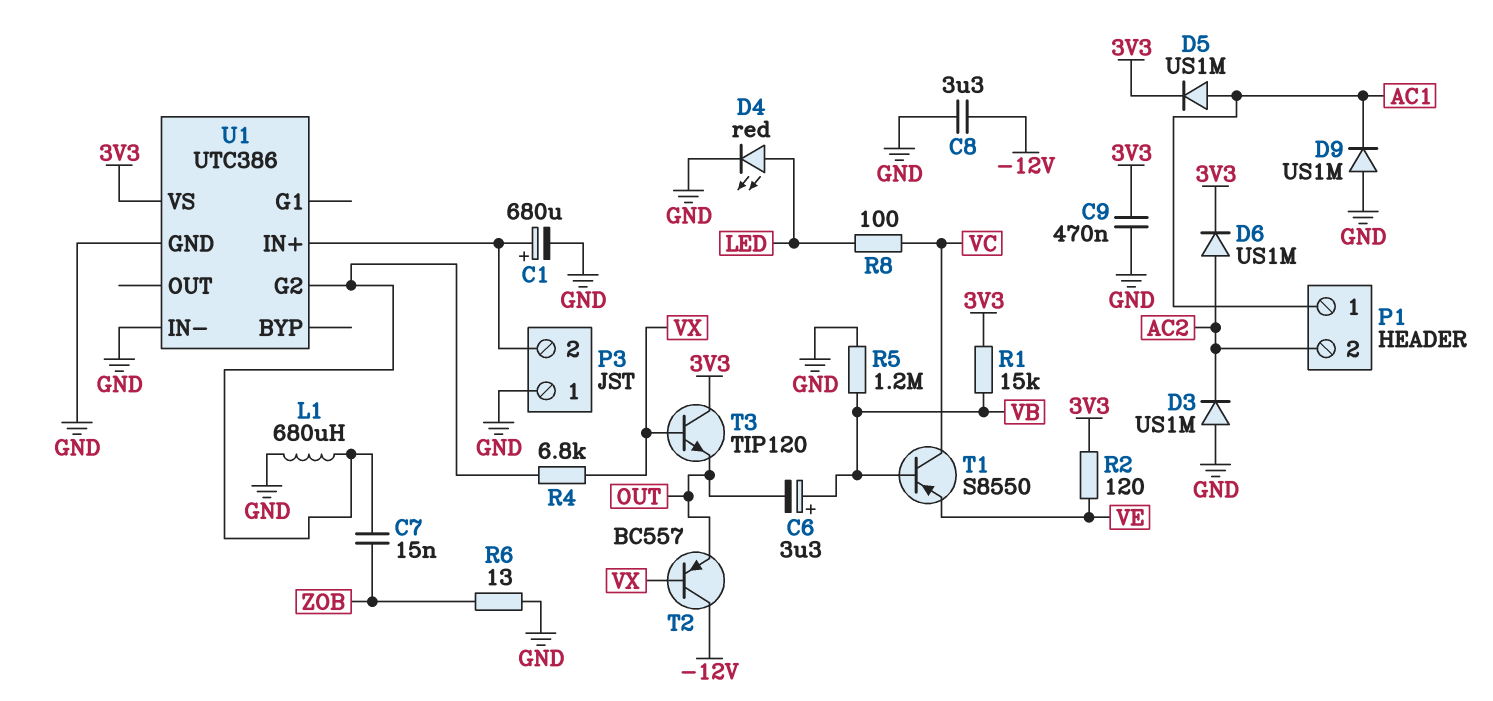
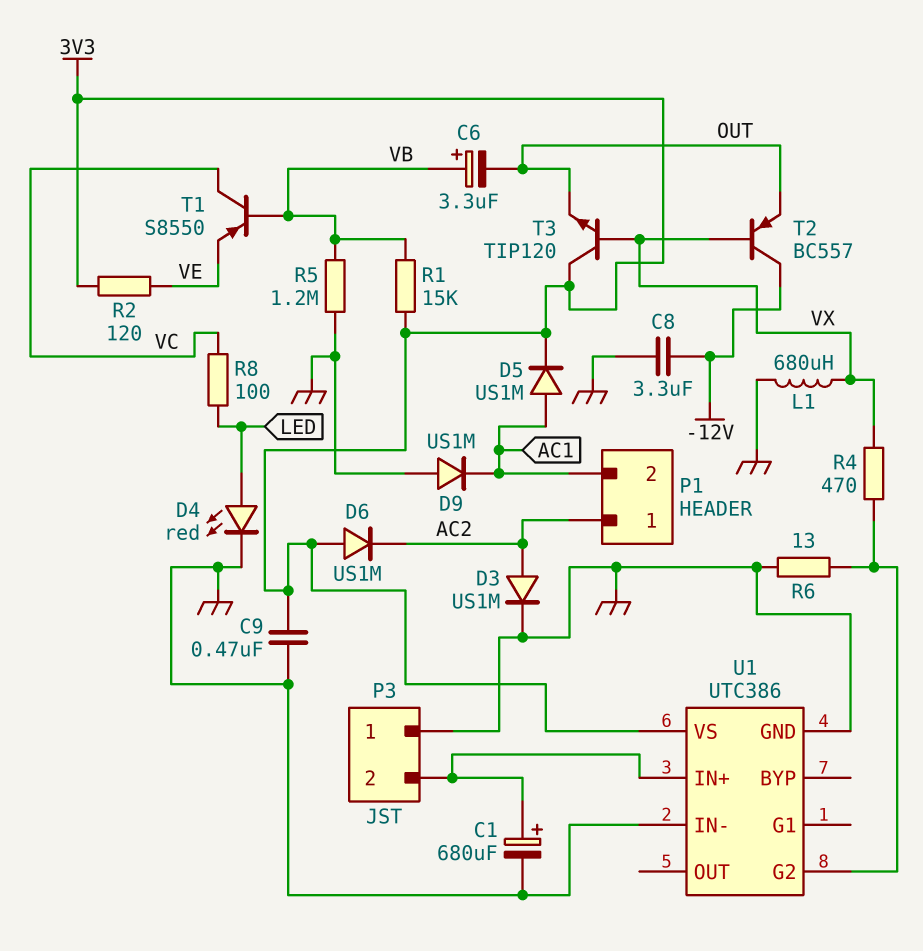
C7: 15nF (U1/G2, ZOB) -> none
D3: diode US1M (A GND, K AC2) -> diode US1M (A AC2, K GND)
D6: diode US1M (A AC2, K 3V3) -> diode US1M (A 3V3, K AC2)
L1: 680uH (GND, U1/G2) -> 680uH (GND, VX)
P1 pin 1: AC1 -> AC2
P1 pin 2: AC2 -> AC1
R4: 6.8k (U1/G2, VX) -> 470 (U1/G2, VX)
R6: 13 (GND, ZOB) -> 13 (GND, U1/G2)

